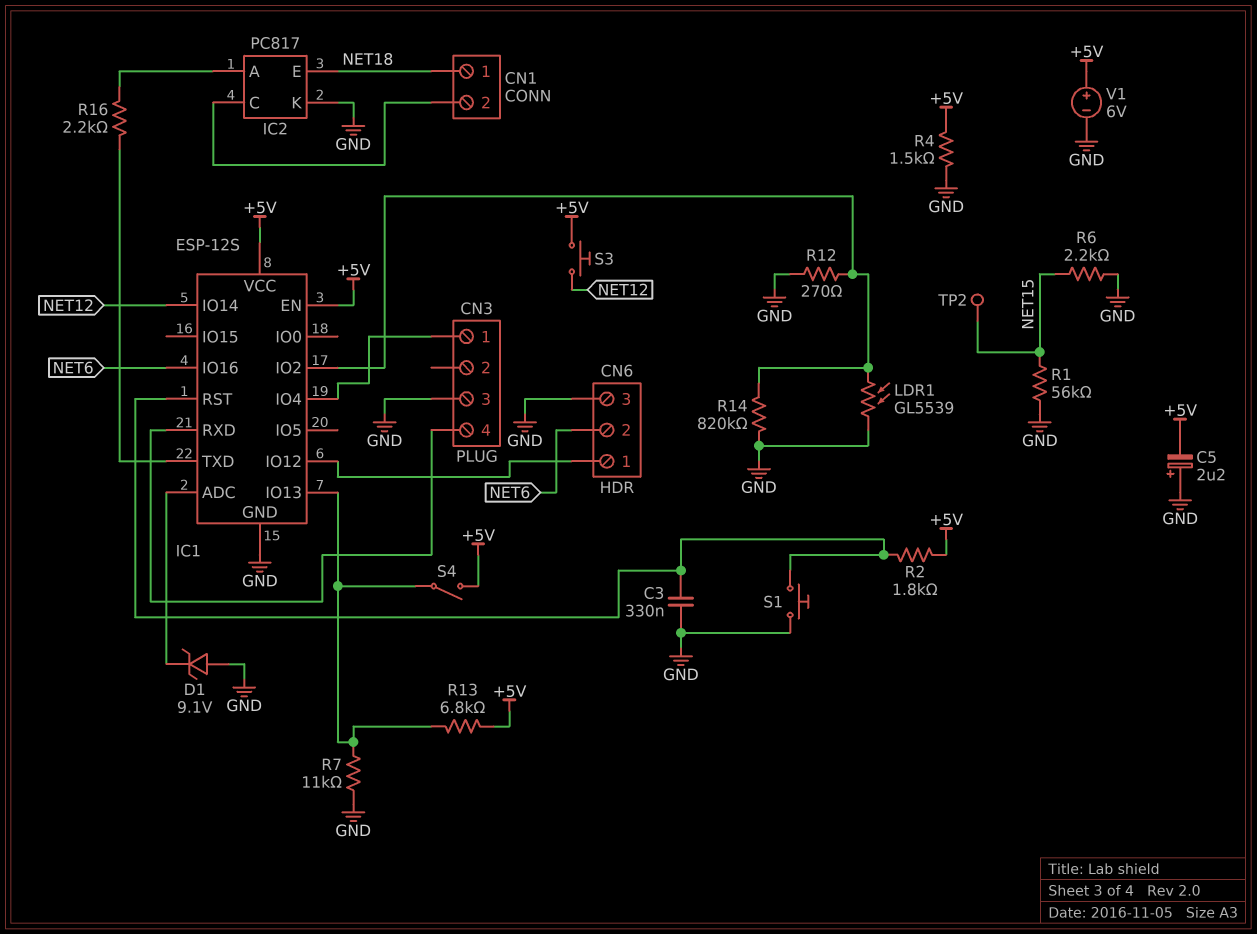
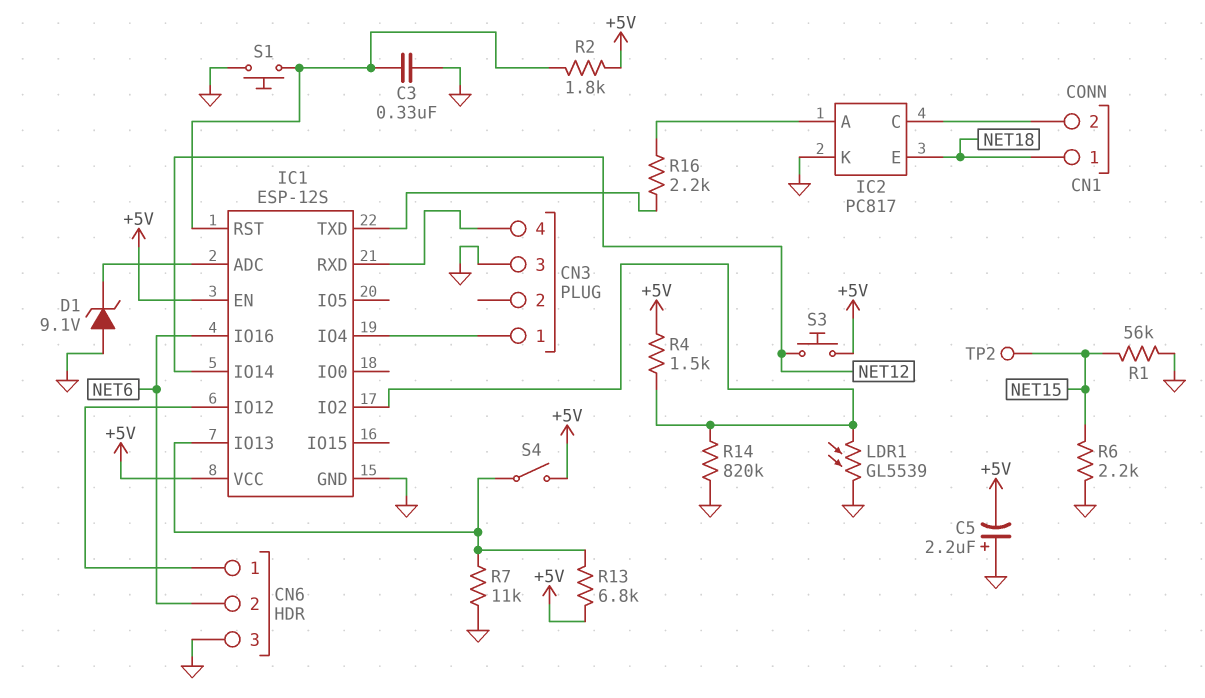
R4: 1.5k (+5V, GND) -> 1.5k (+5V, IC1/IO2)
R12: 270 (GND, IC1/IO2) -> none
V1: 6V (plus +5V, minus GND) -> none

